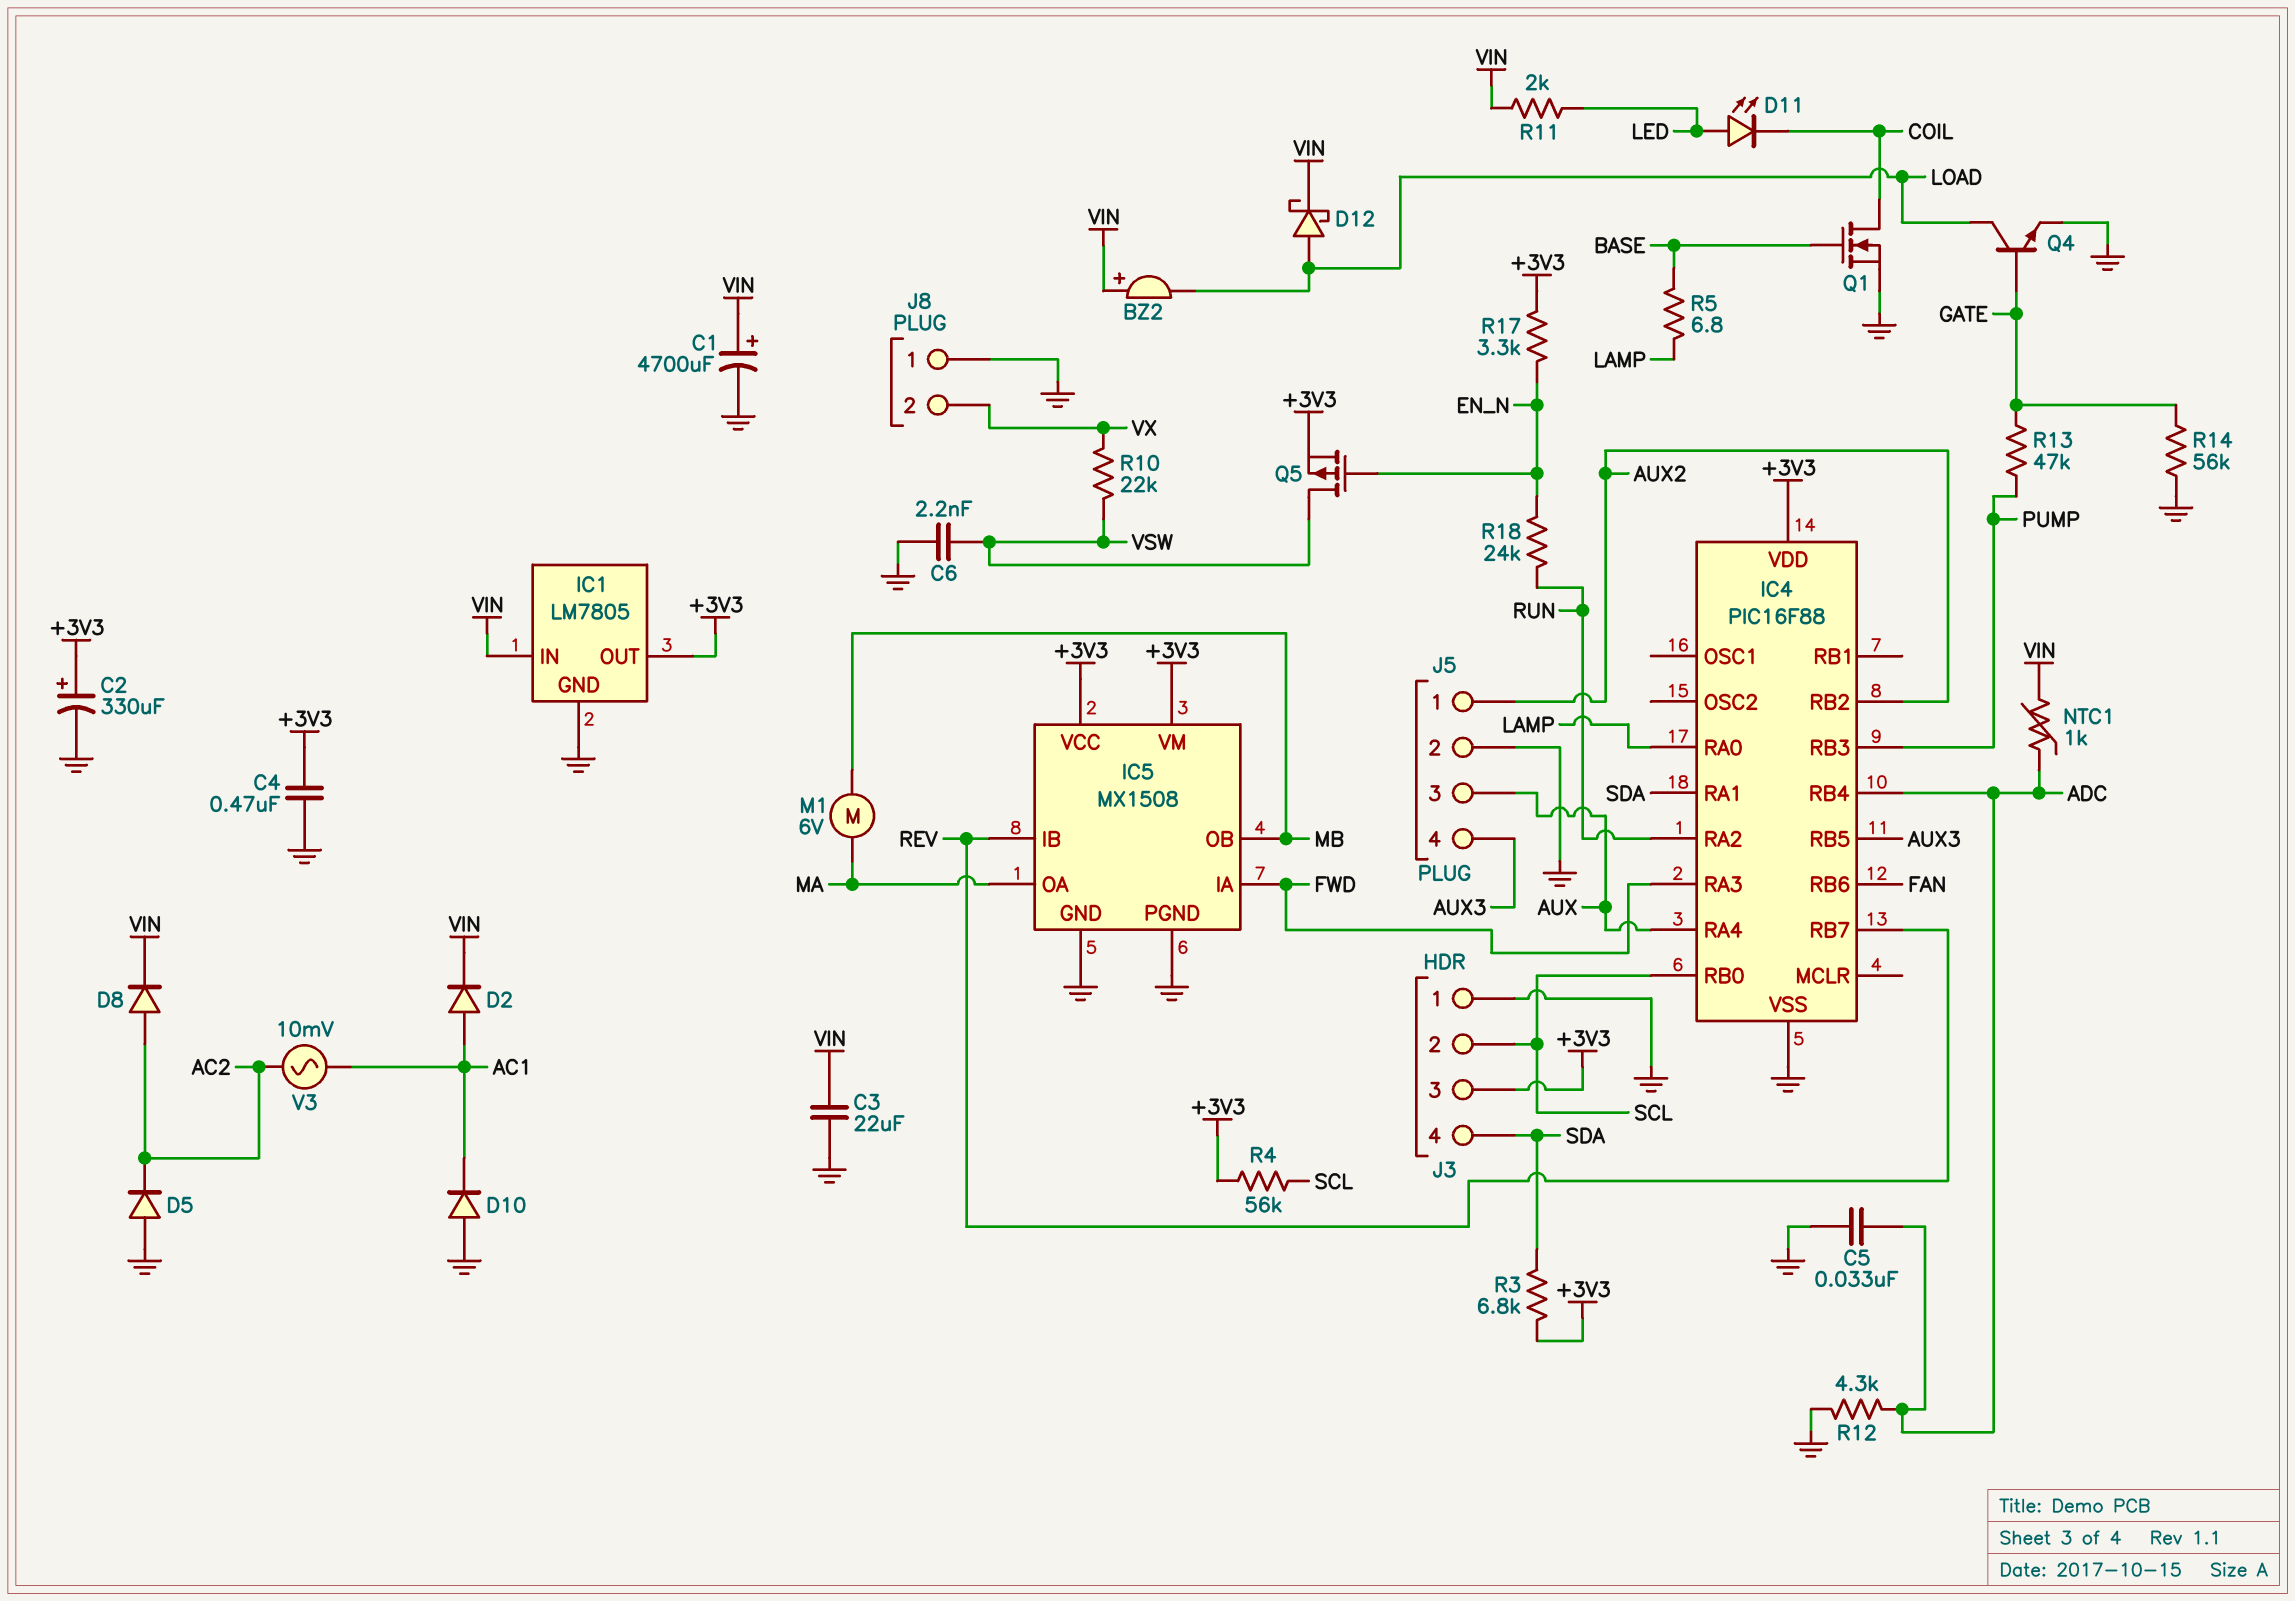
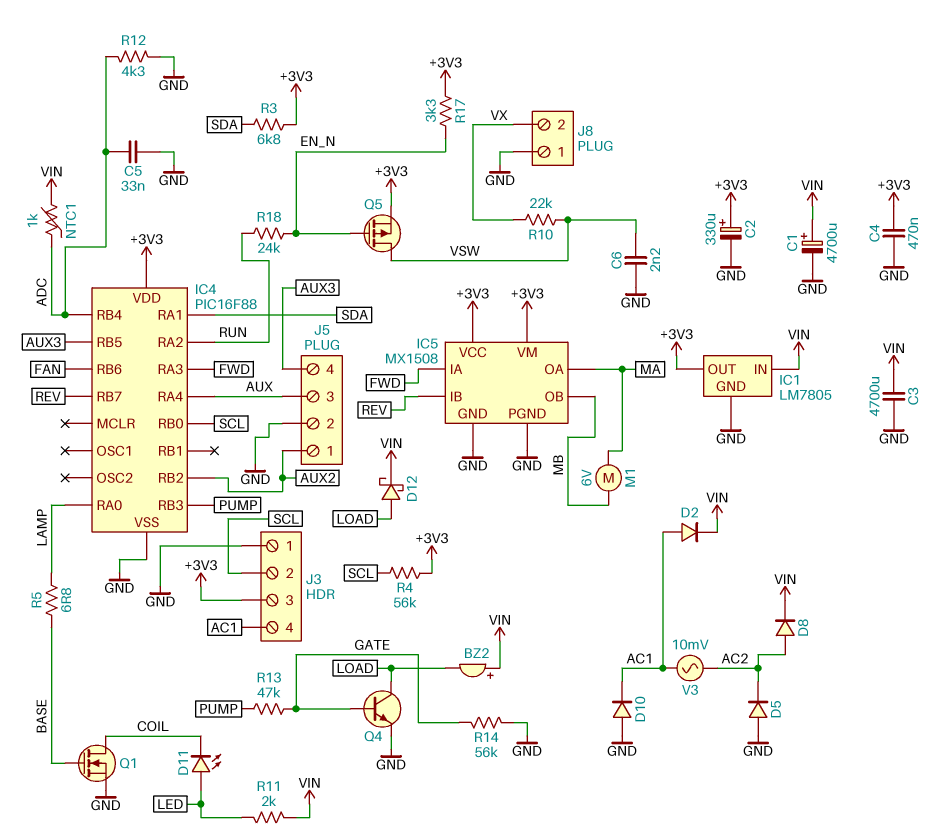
C3: 22uF (GND, VIN) -> 4700uF (GND, VIN)
J3 pin 4: SDA -> AC1

